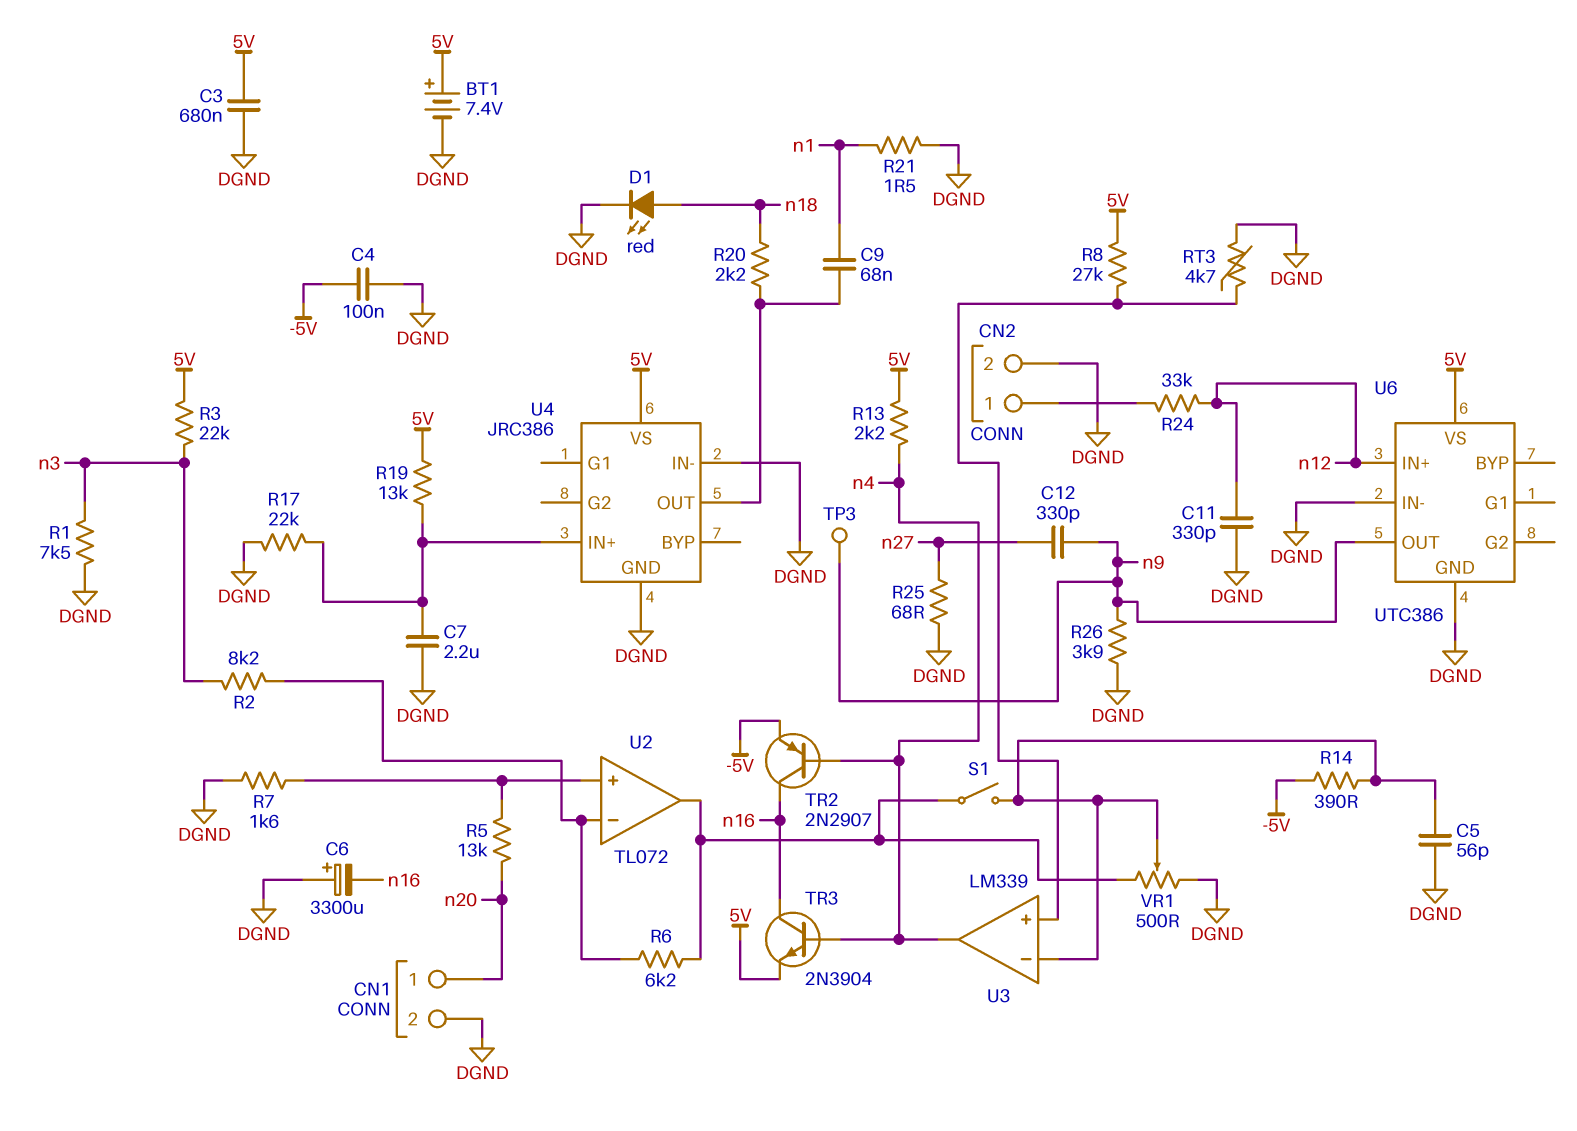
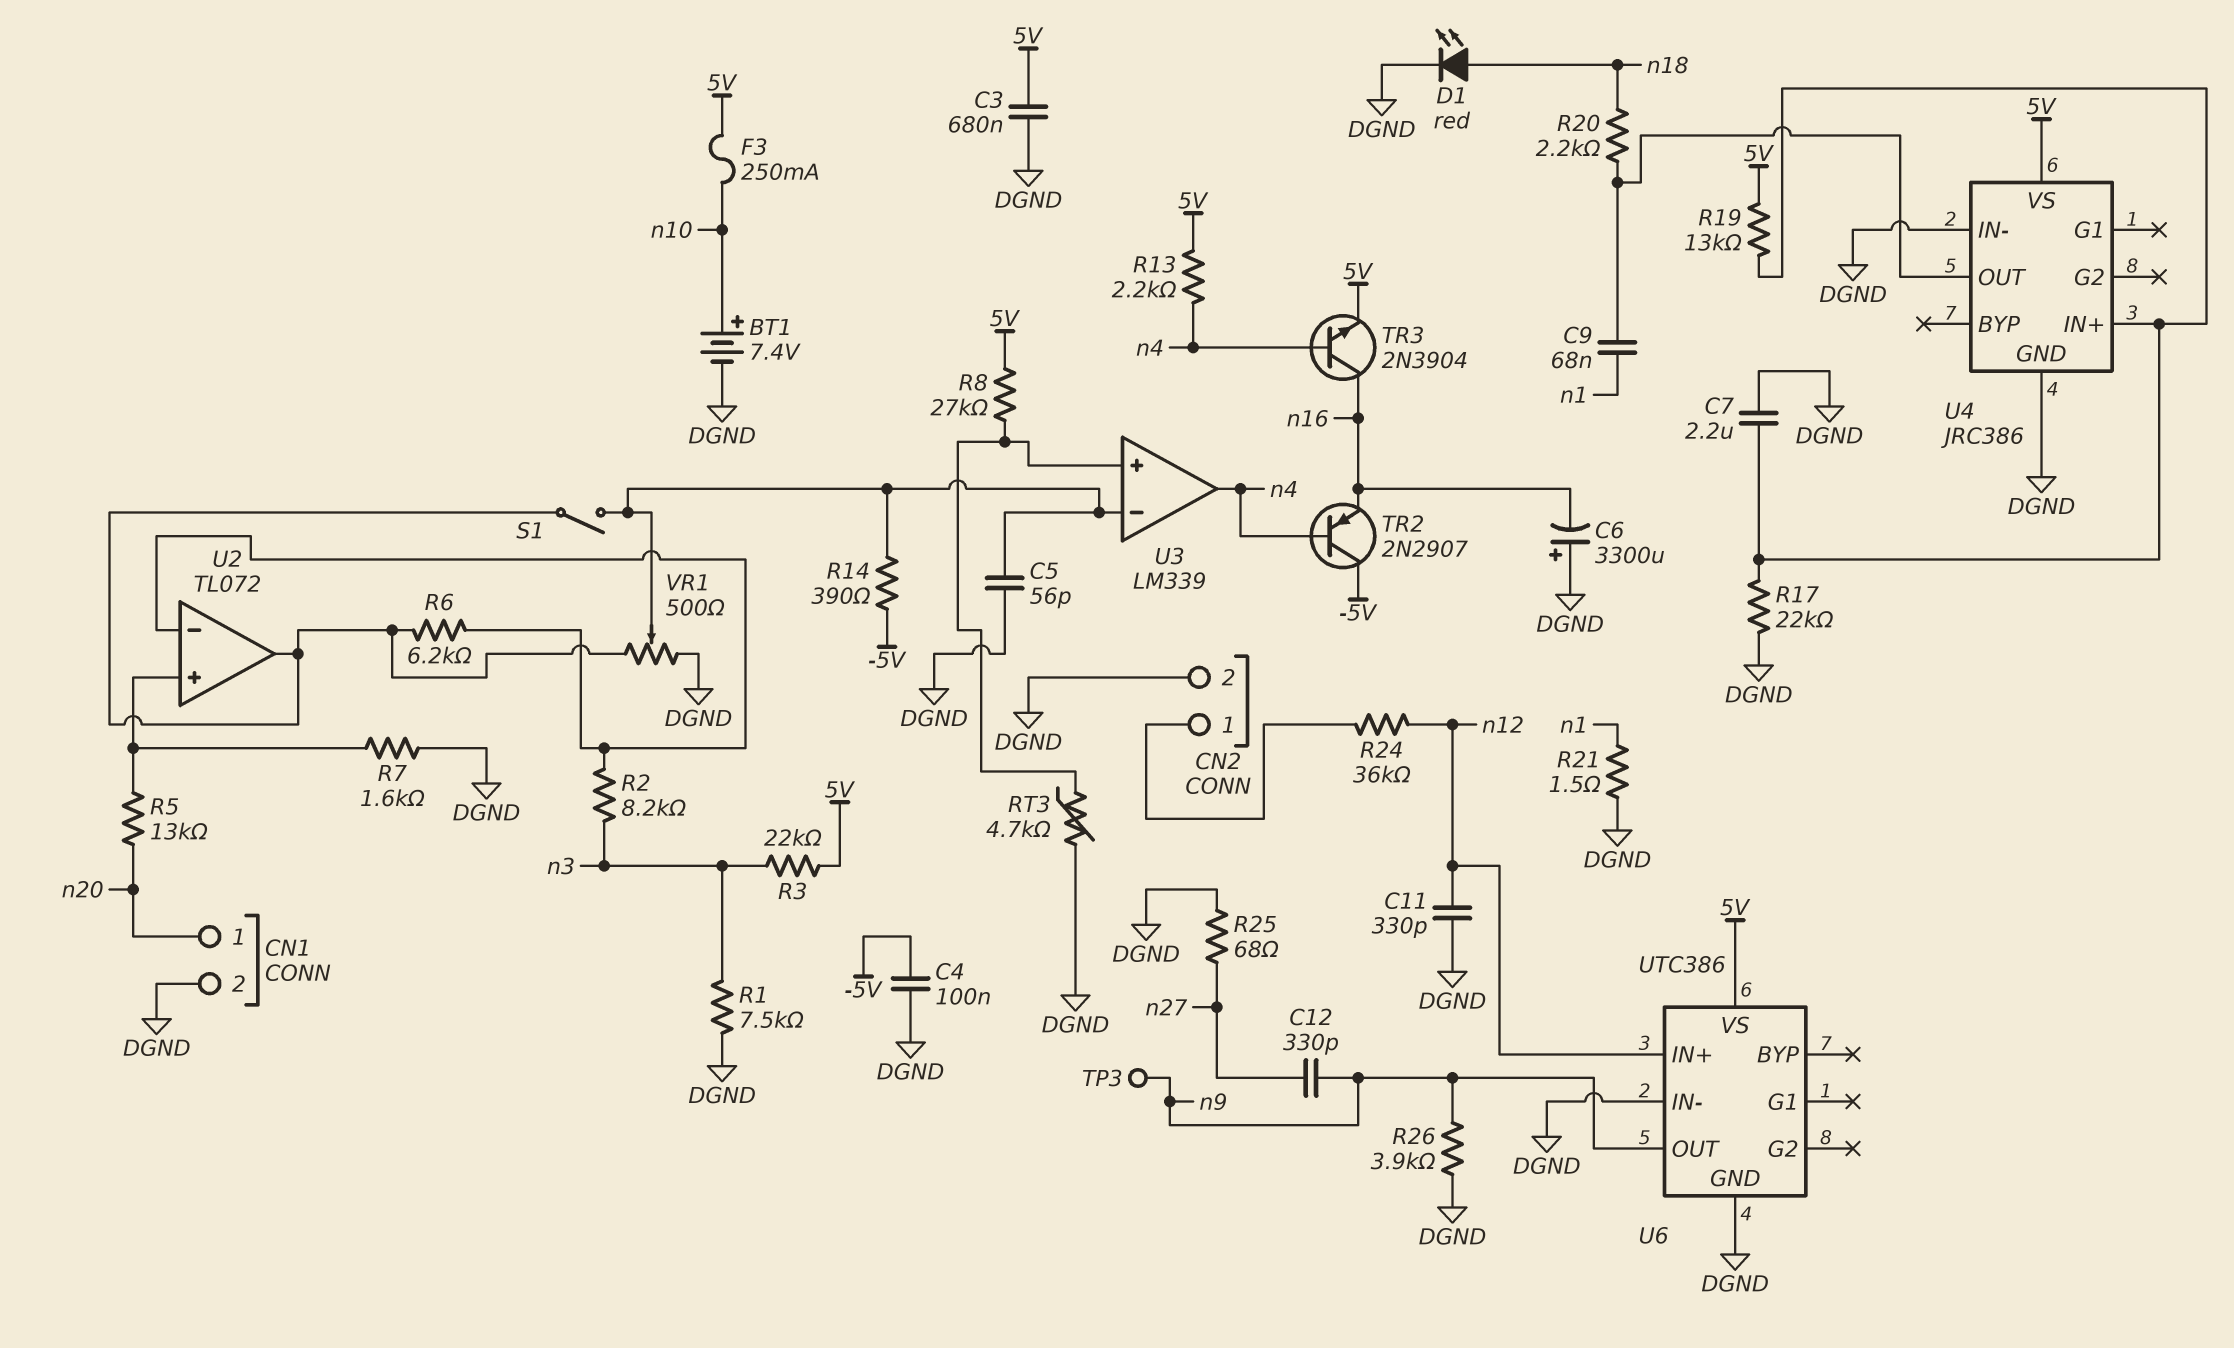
BT1: 7.4V (plus 5V, minus DGND) -> 7.4V (plus n10, minus DGND)
F3: none -> 250mA (5V, n10)
R24: 33k (CN2/1, n12) -> 36k (CN2/1, n12)
TR2: PNP 2N2907 (B n4, C n16, E -5V) -> PNP 2N2907 (B n4, C -5V, E n16)

